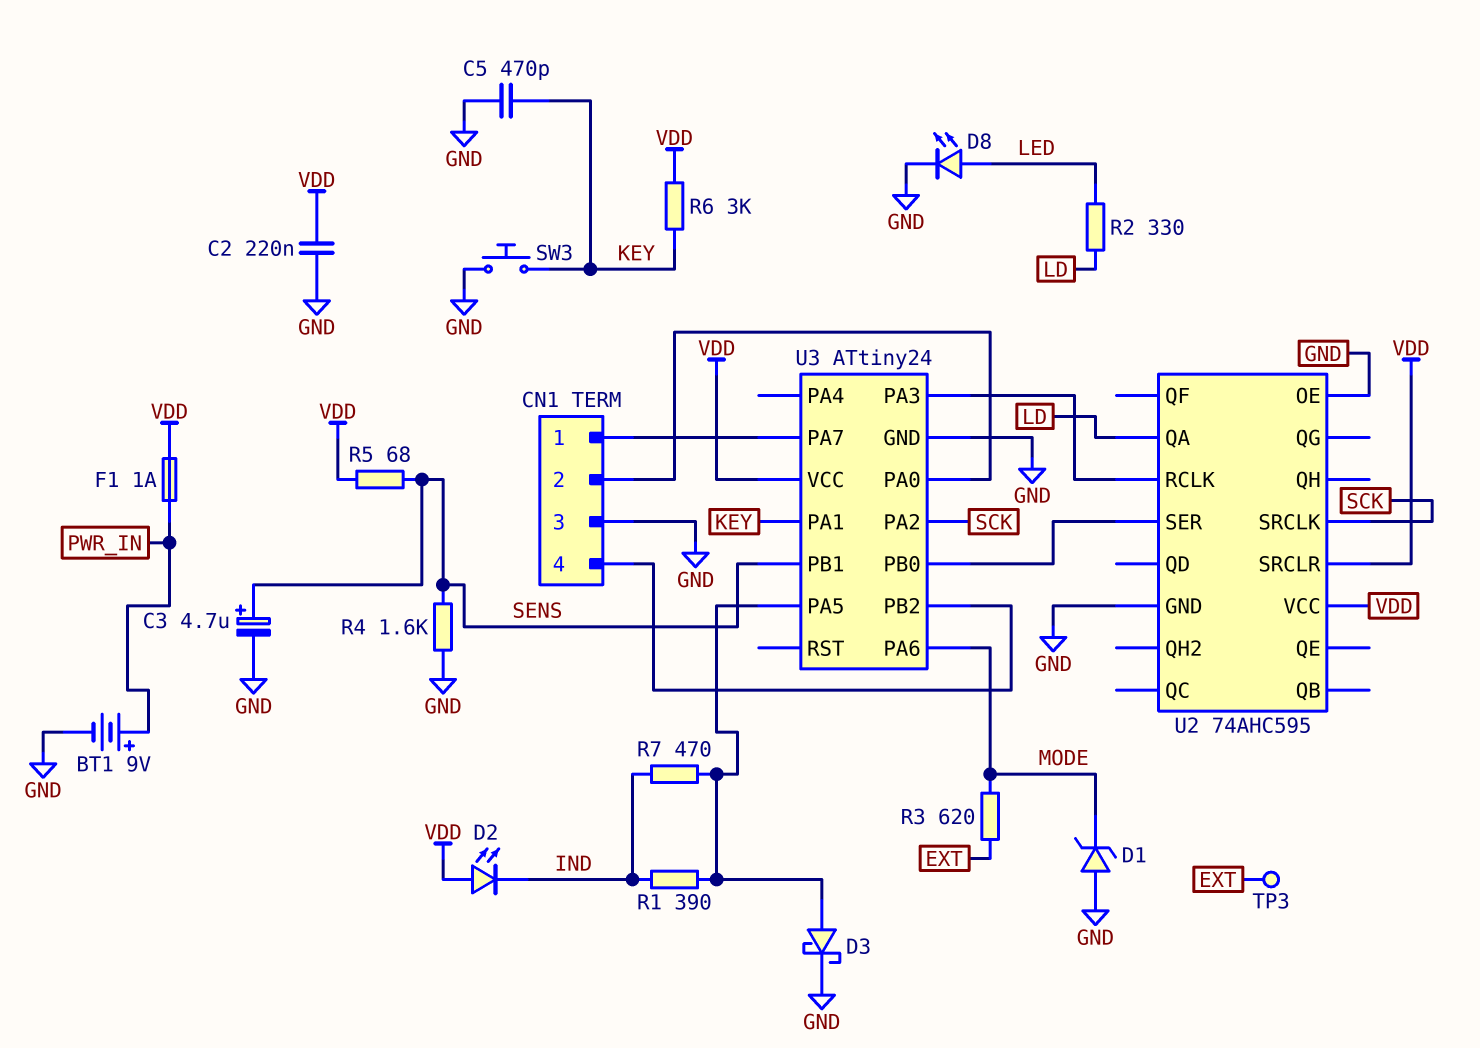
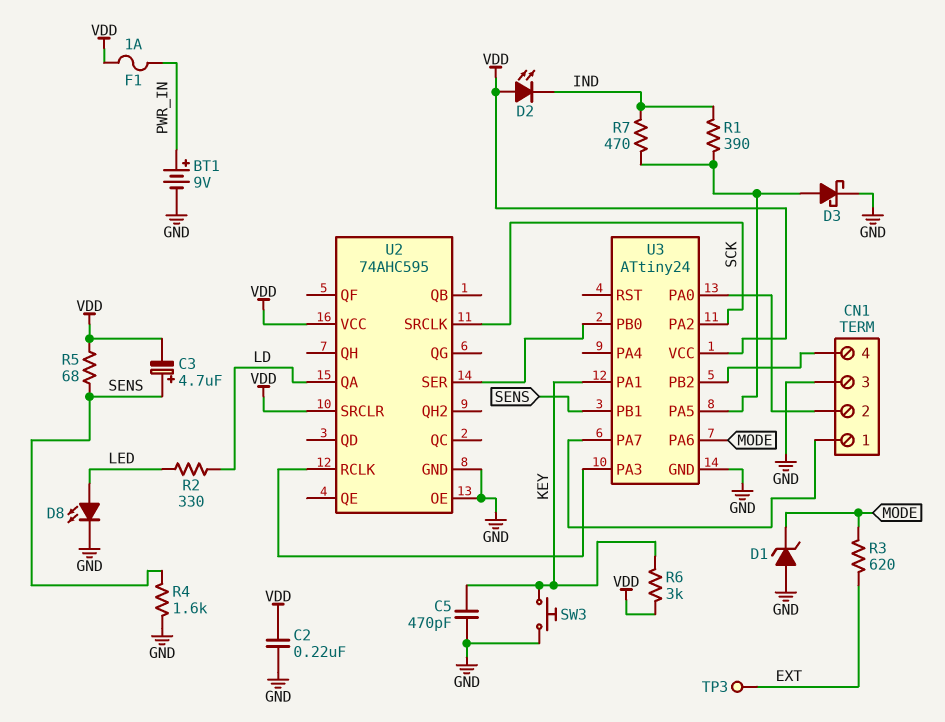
C3: 4.7uF (plus SENS, minus GND) -> 4.7uF (plus SENS, minus VDD)

